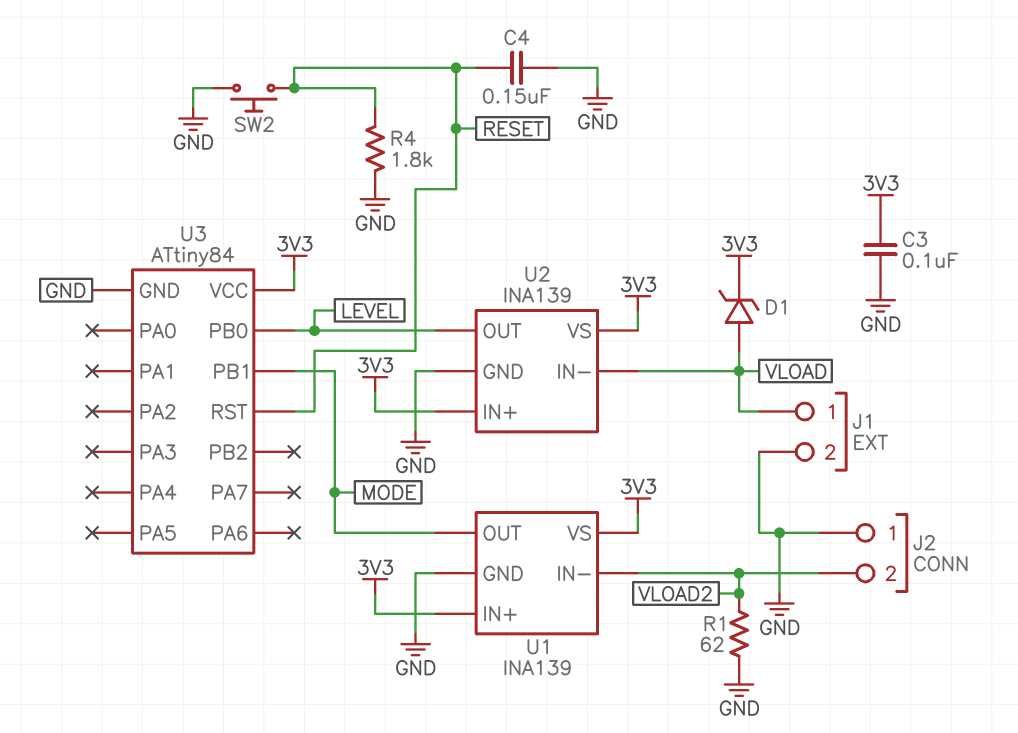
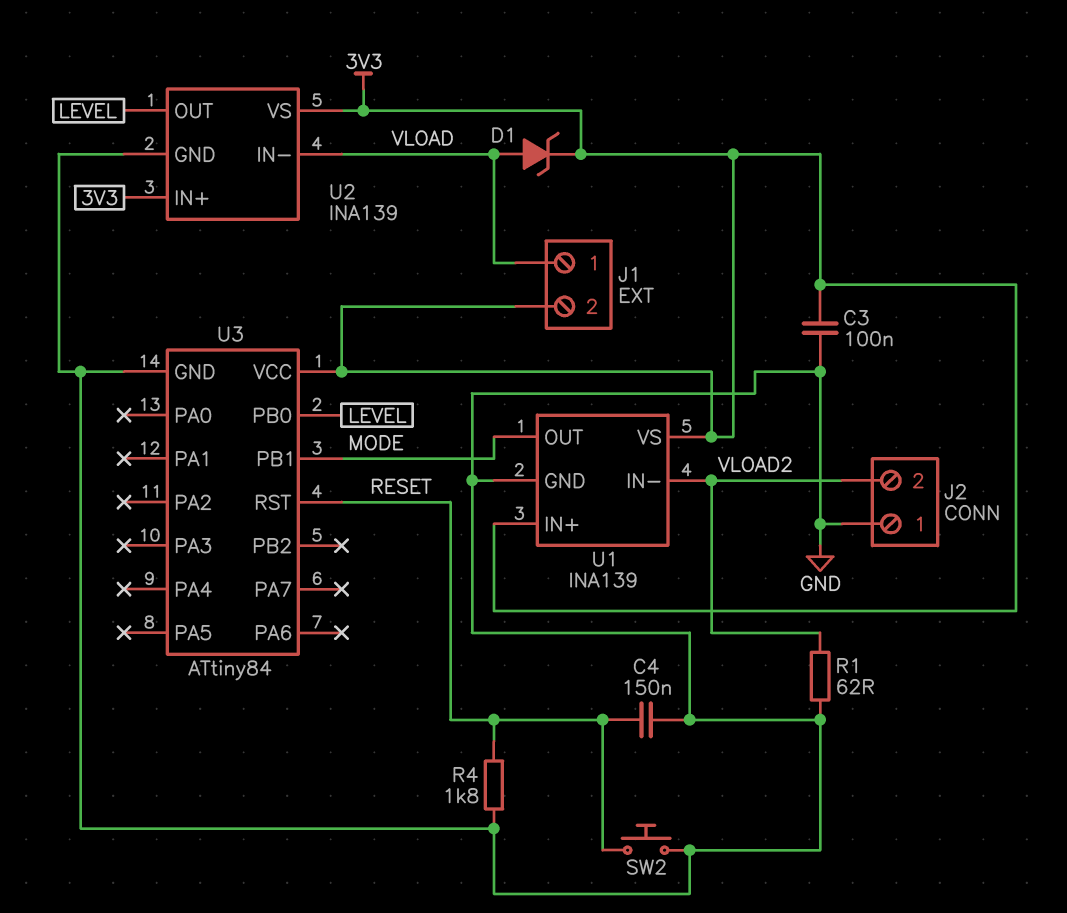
J1 pin 2: GND -> 3V3

